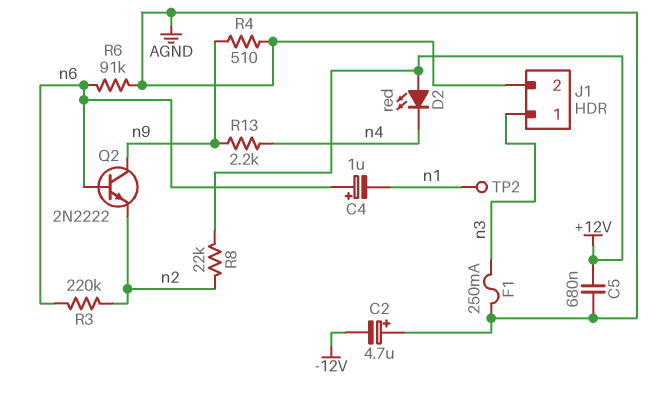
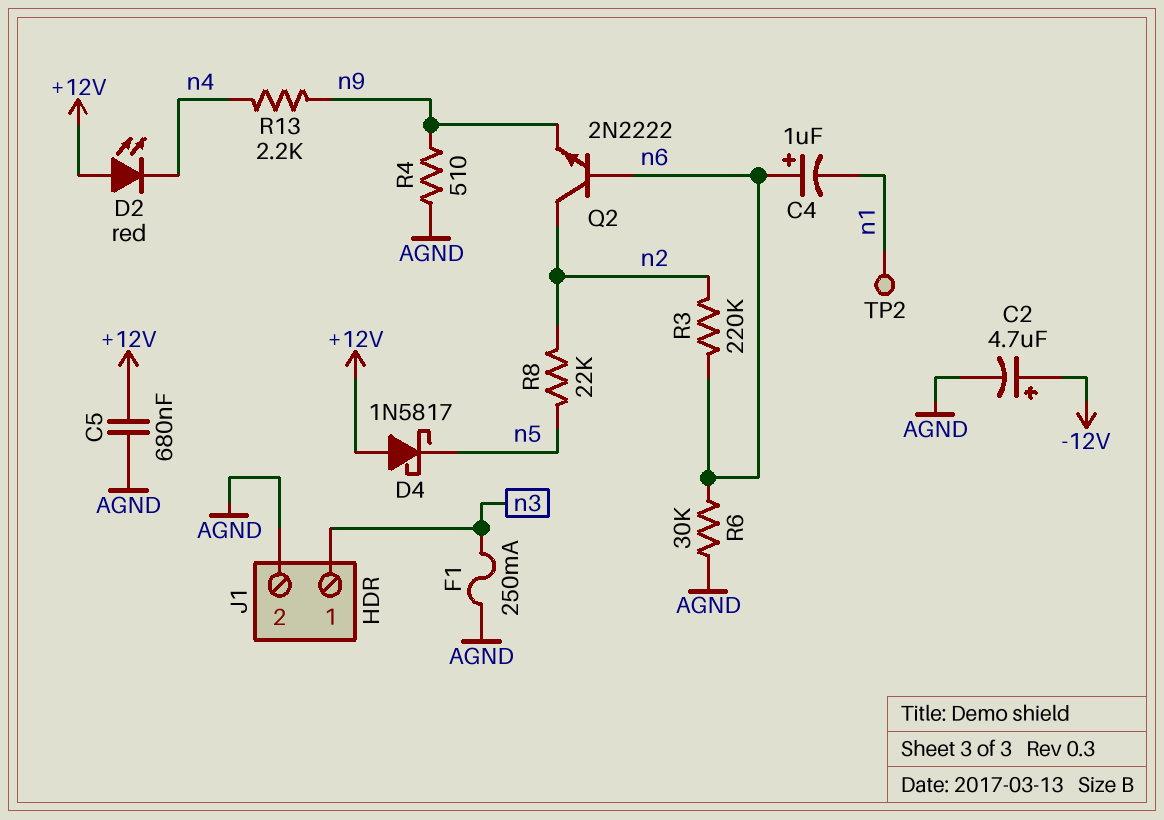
C2: 4.7uF (plus AGND, minus -12V) -> 4.7uF (plus -12V, minus AGND)
D4: none -> schottky 1N5817 (A +12V, K n5)
Q2: NPN 2N2222 (B n6, C n9, E n2) -> NPN 2N2222 (B n6, C n2, E n9)
R6: 91k (AGND, n6) -> 30k (AGND, n6)
R8: 22k (+12V, n2) -> 22k (n2, n5)

